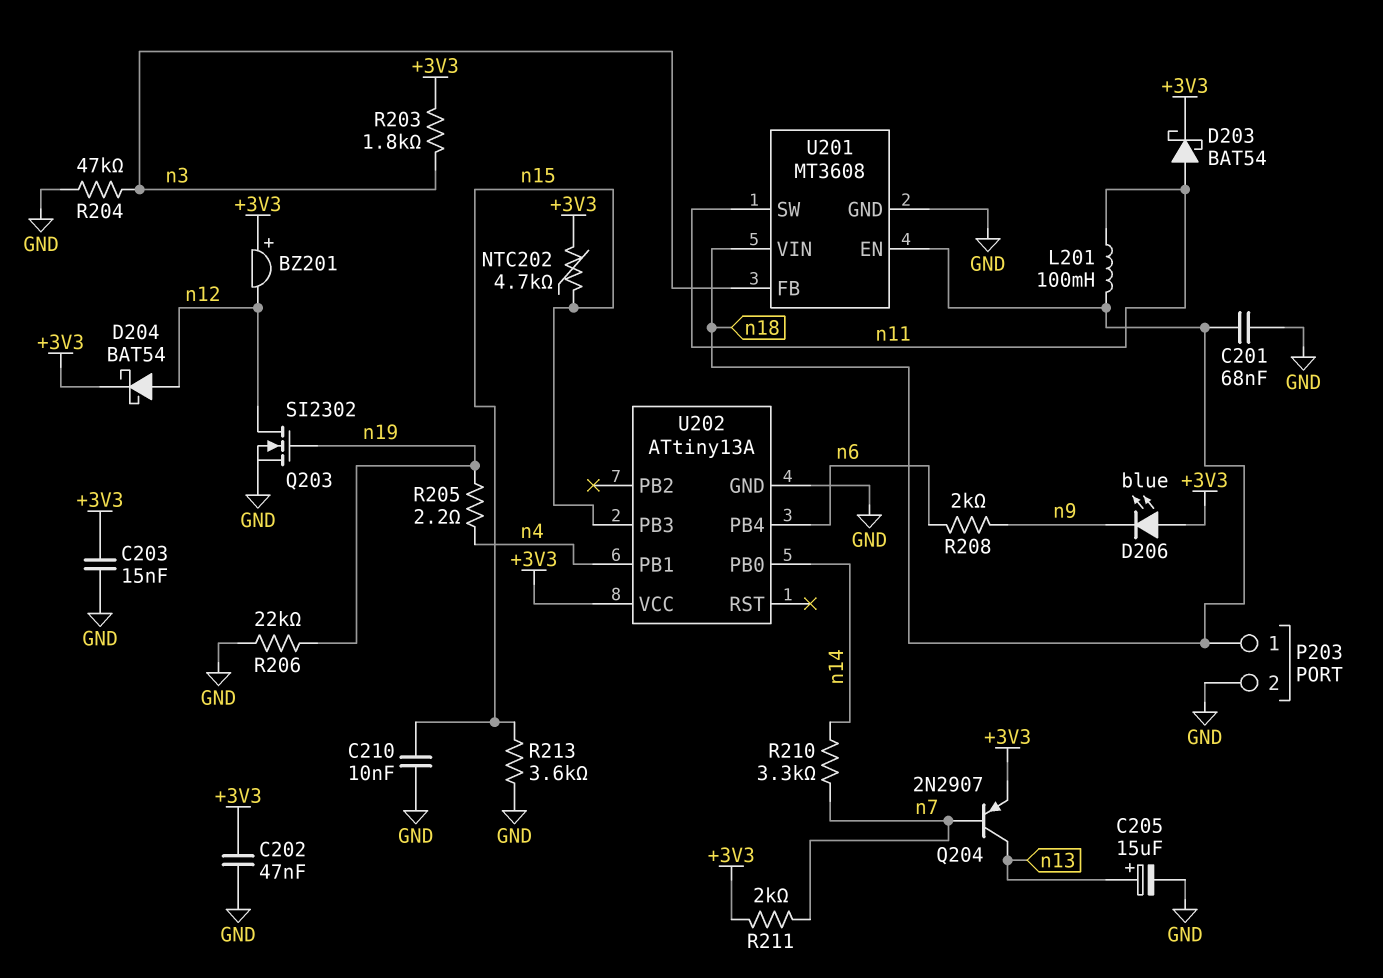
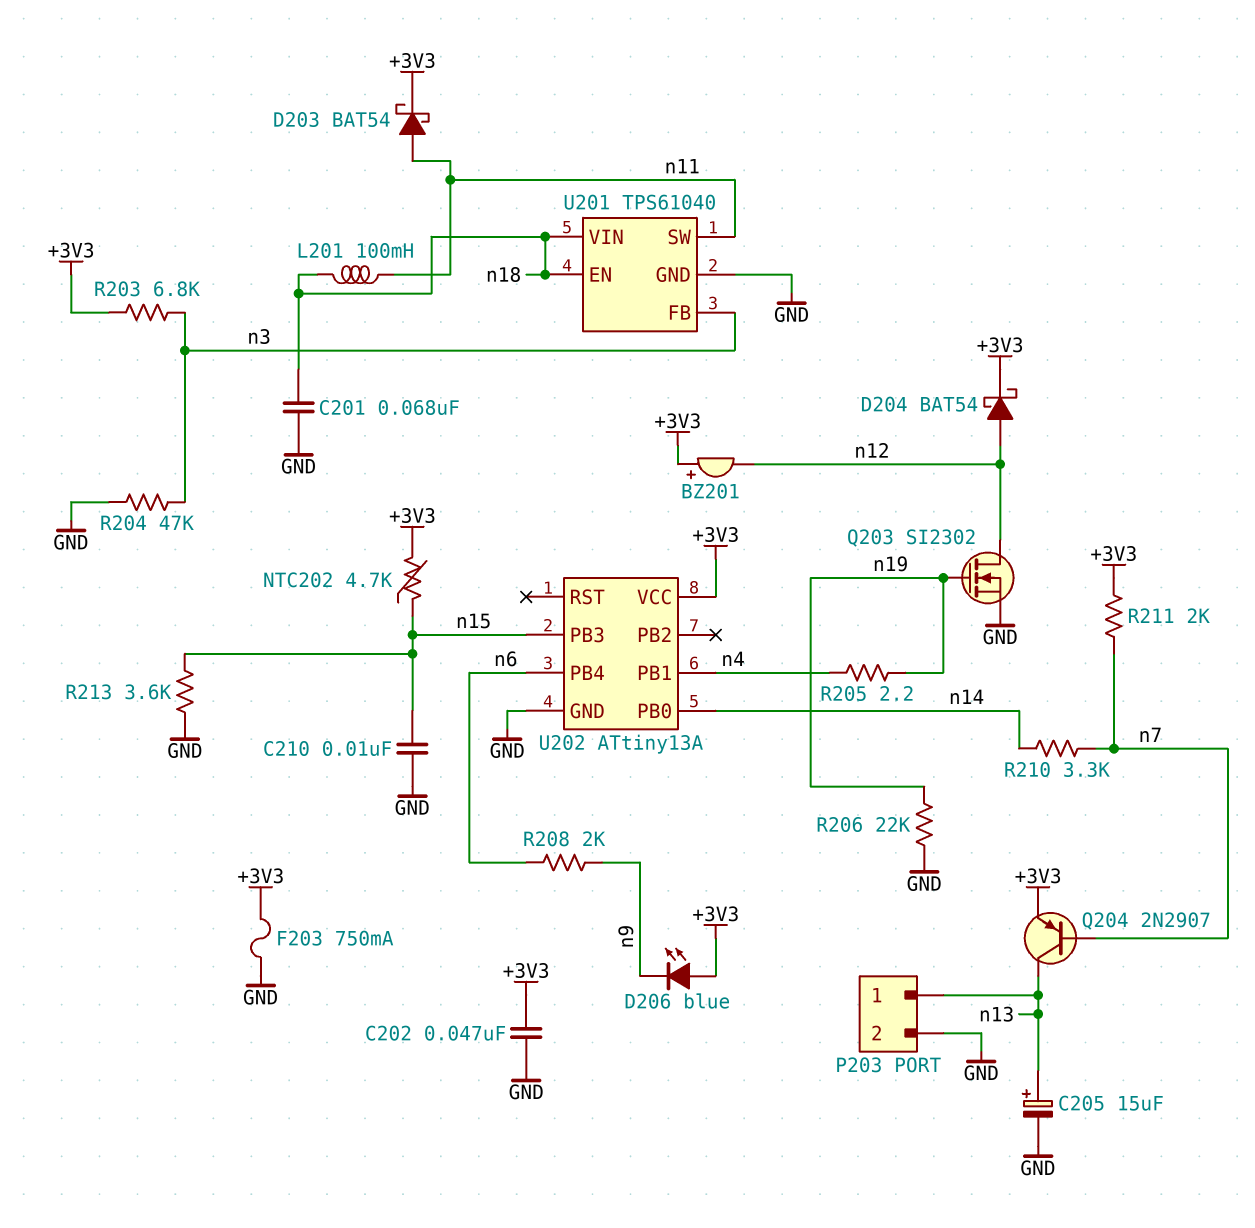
C203: 15nF (+3V3, GND) -> none
F203: none -> 750mA (+3V3, GND)
P203 pin 1: n18 -> n13
R203: 1.8k (+3V3, n3) -> 6.8k (+3V3, n3)
U201: MT3608 -> TPS61040

